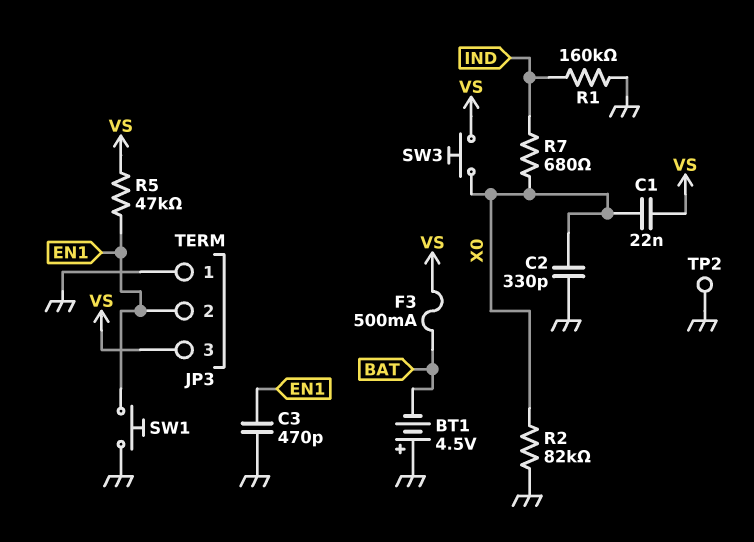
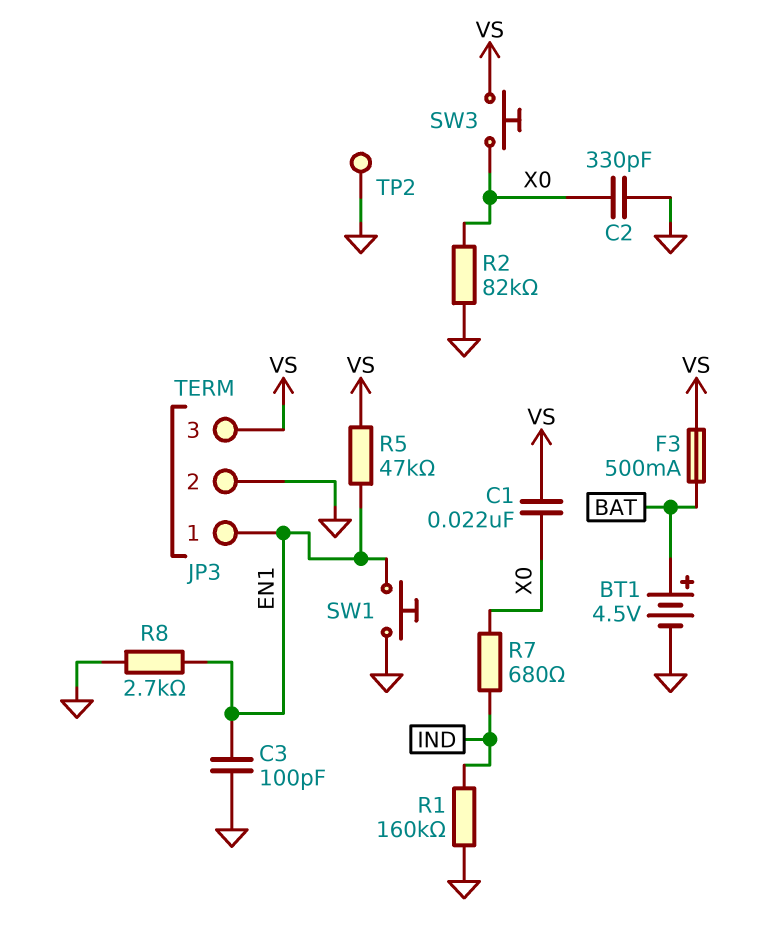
BT1: 4.5V (plus GND, minus BAT) -> 4.5V (plus BAT, minus GND)
C3: 470pF (EN1, GND) -> 100pF (EN1, GND)
JP3 pin 1: GND -> EN1
JP3 pin 2: EN1 -> GND
R8: none -> 2.7k (EN1, GND)

